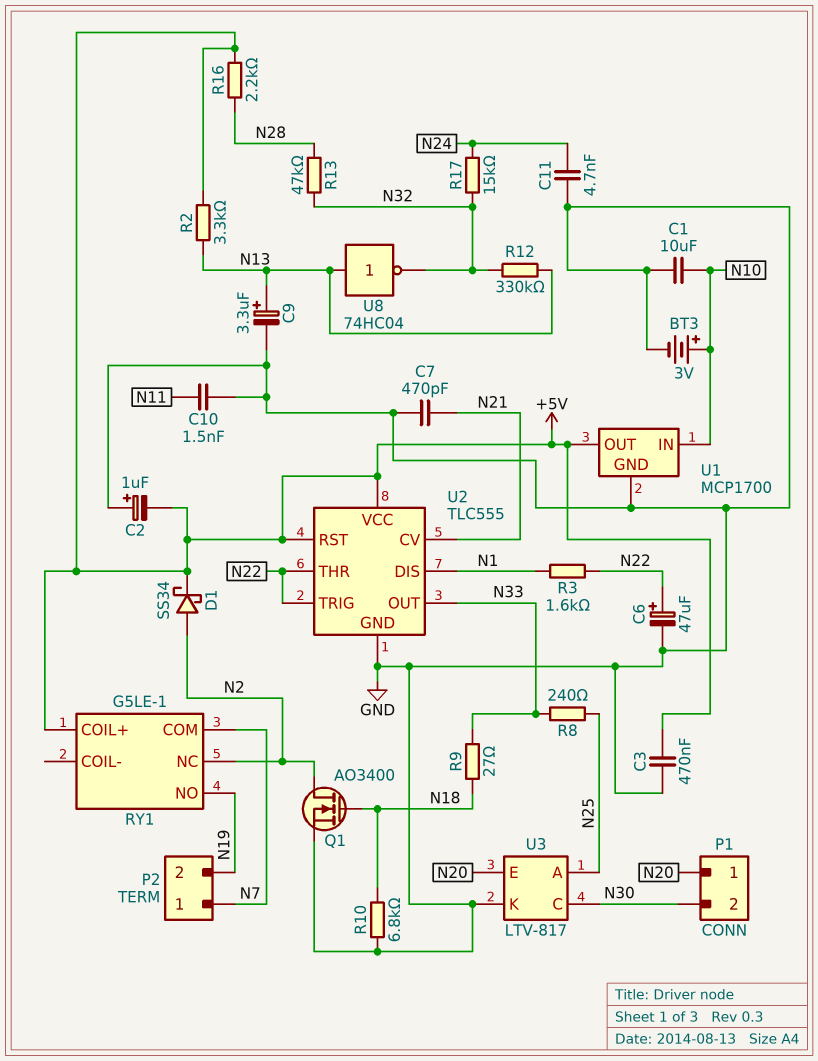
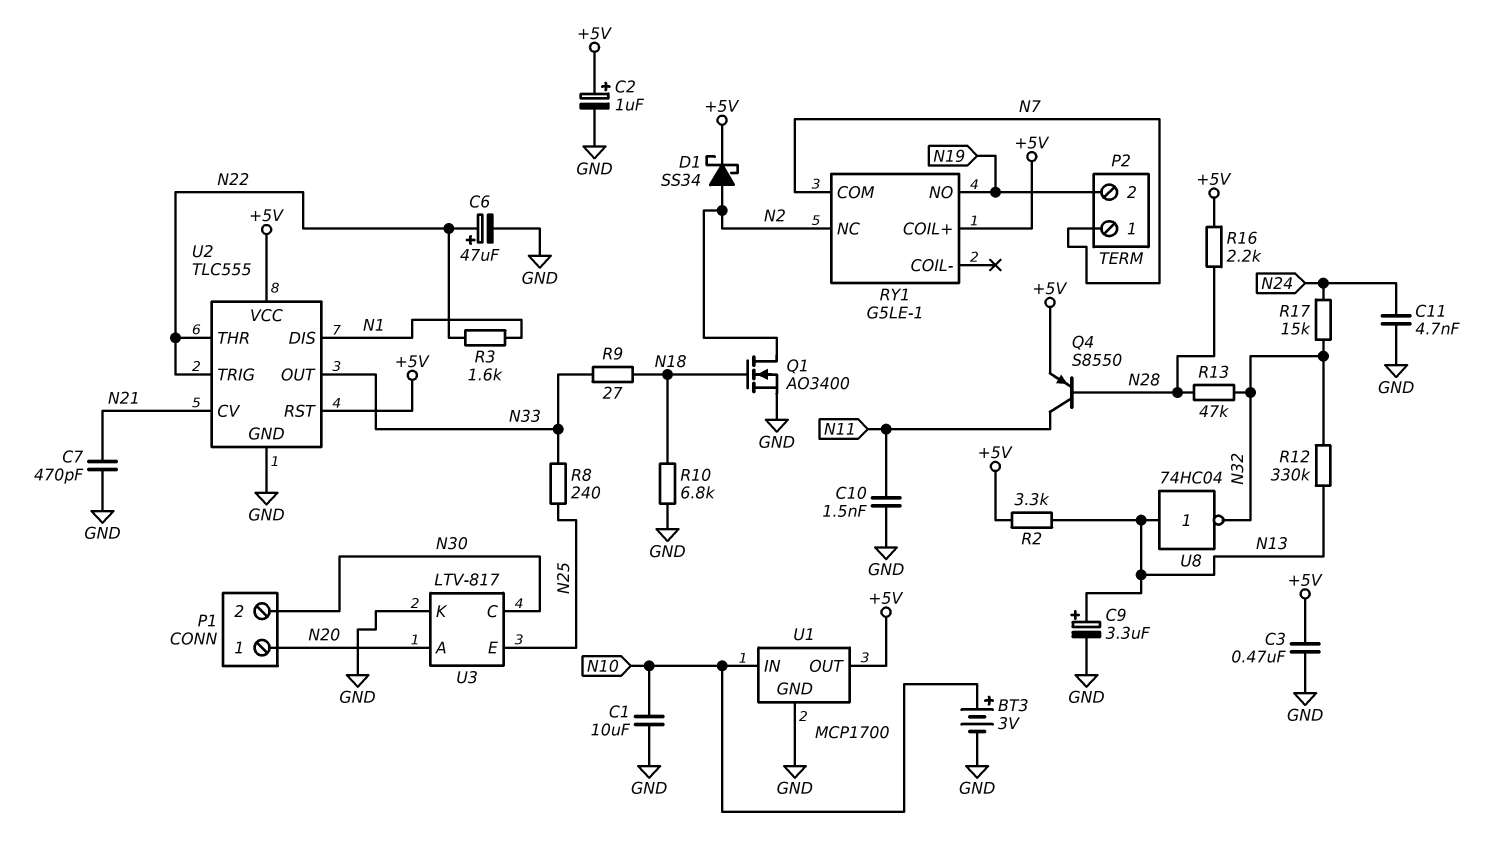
C2: 1uF (plus GND, minus +5V) -> 1uF (plus +5V, minus GND)
Q4: none -> PNP S8550 (B N28, C N11, E +5V)
U3 pin A: N25 -> N20
U3 pin E: N20 -> N25

